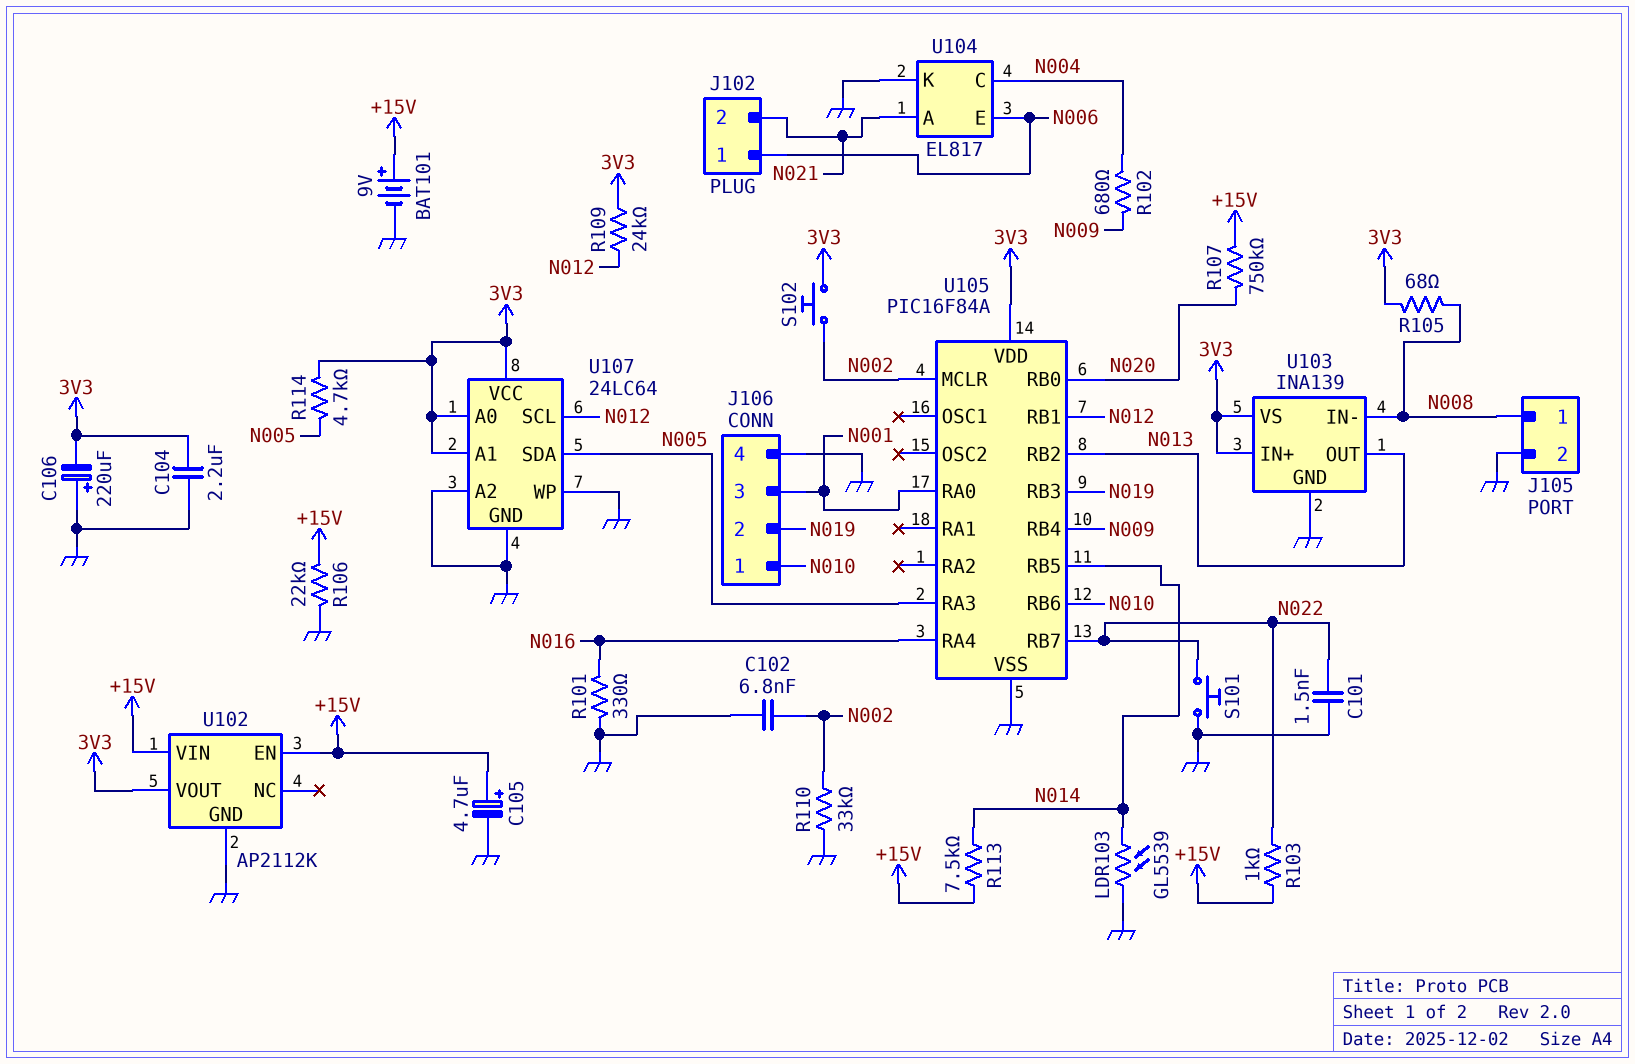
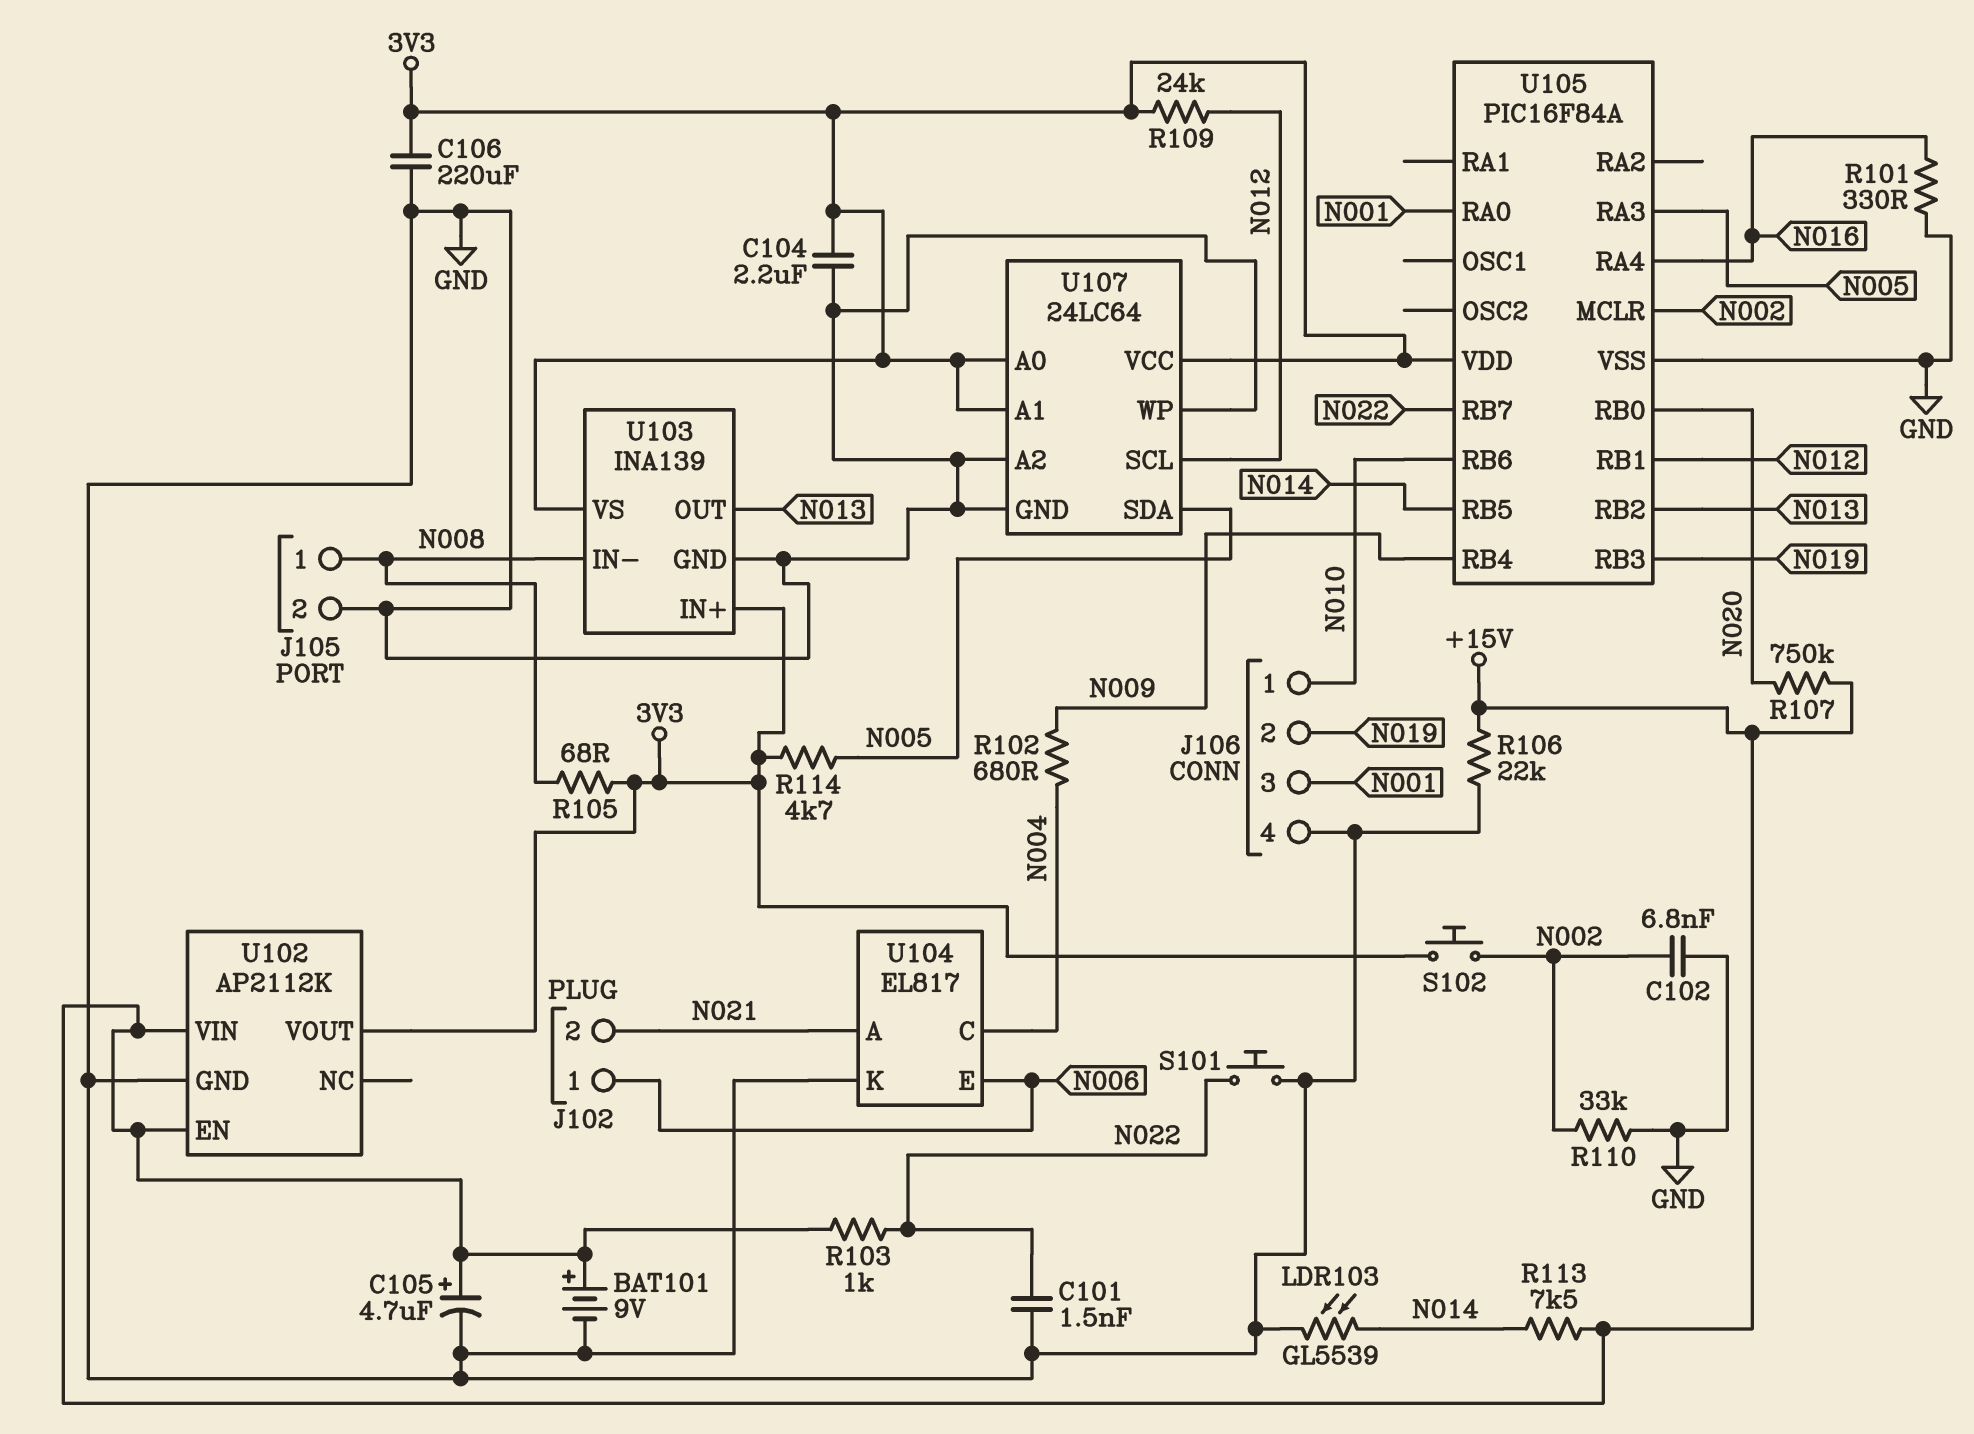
C106: 220uF (plus GND, minus 3V3) -> 220uF (3V3, GND)

